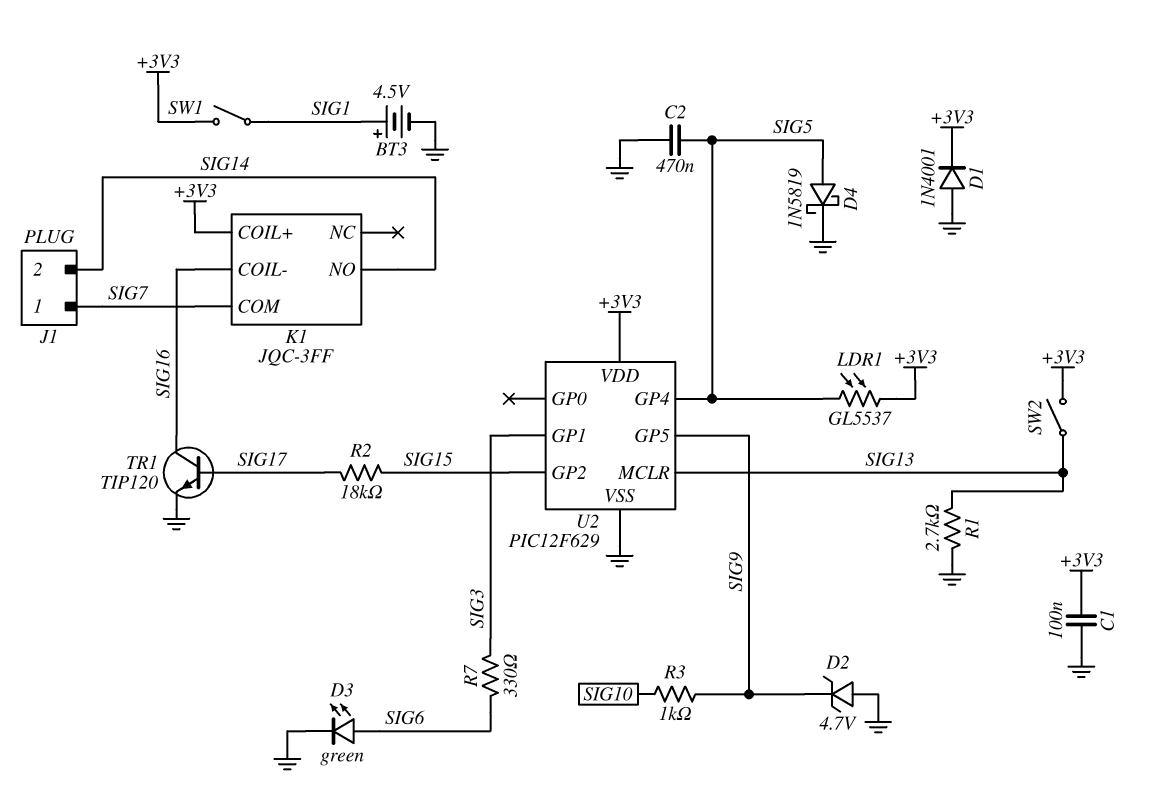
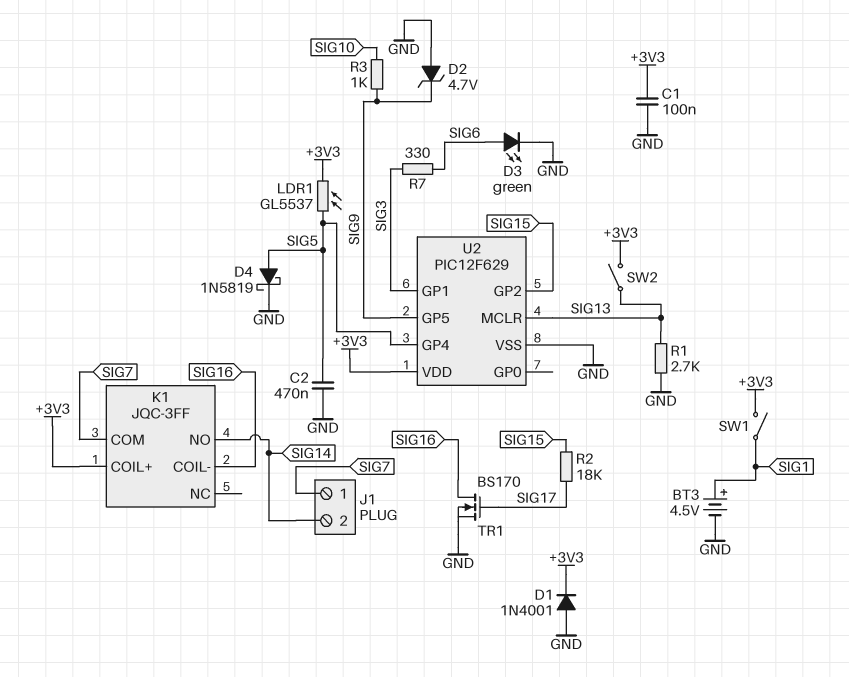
TR1: NPN TIP120 (B SIG17, C SIG16, E GND) -> NMOS BS170 (G SIG17, D SIG16, S GND)

